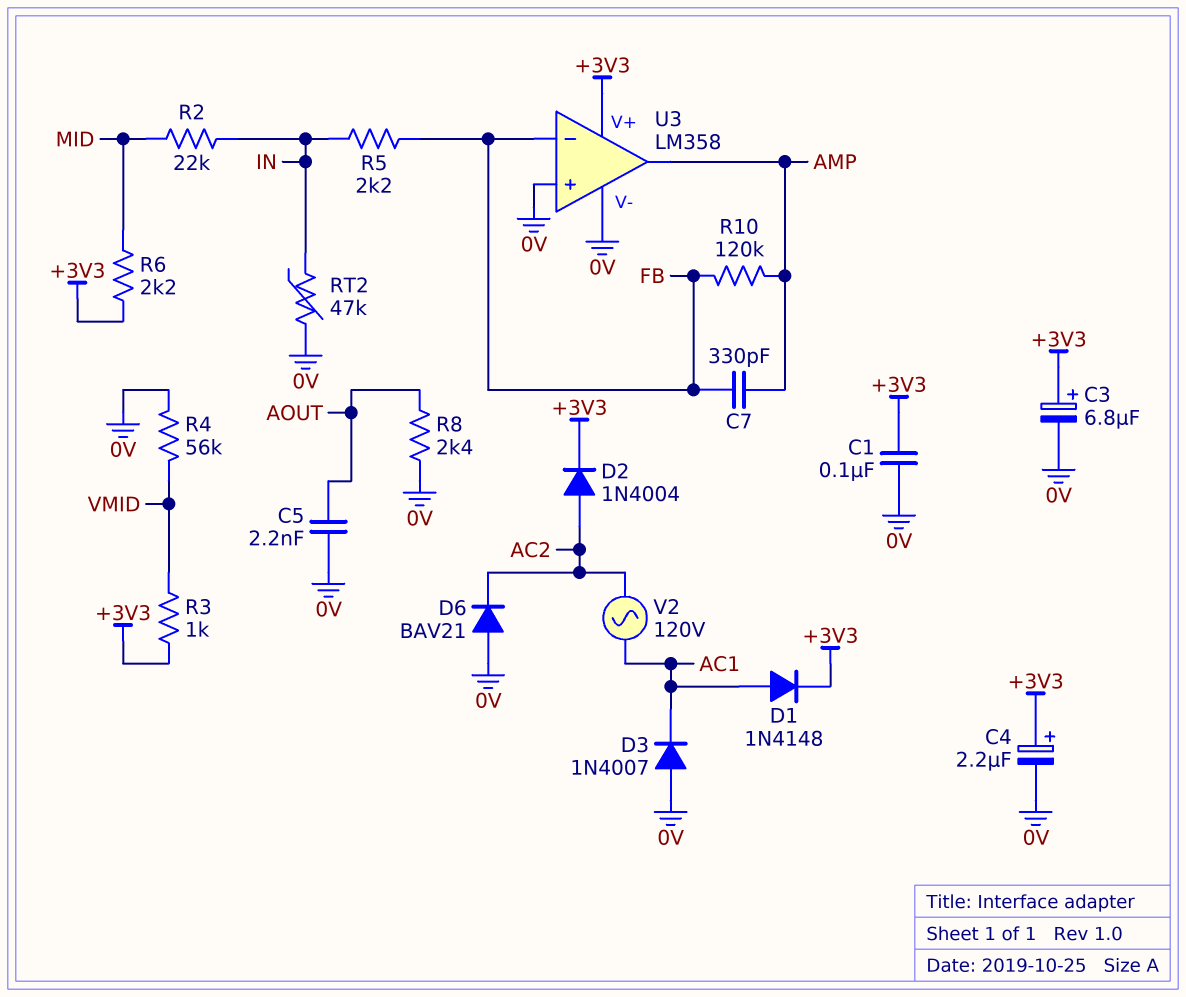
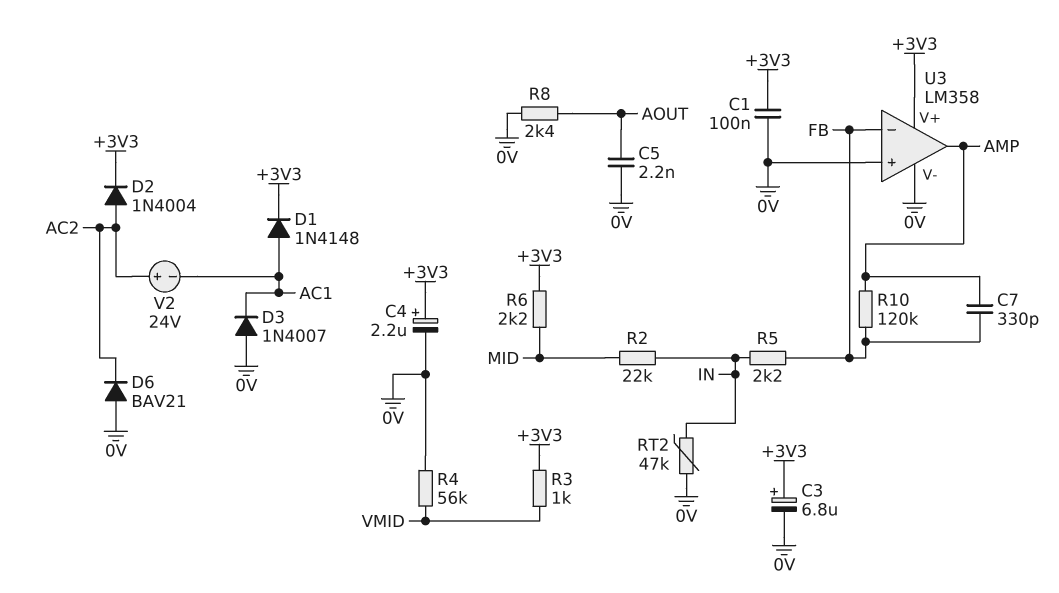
V2: AC 120V (AC1, AC2) -> 24V (plus AC2, minus AC1)

